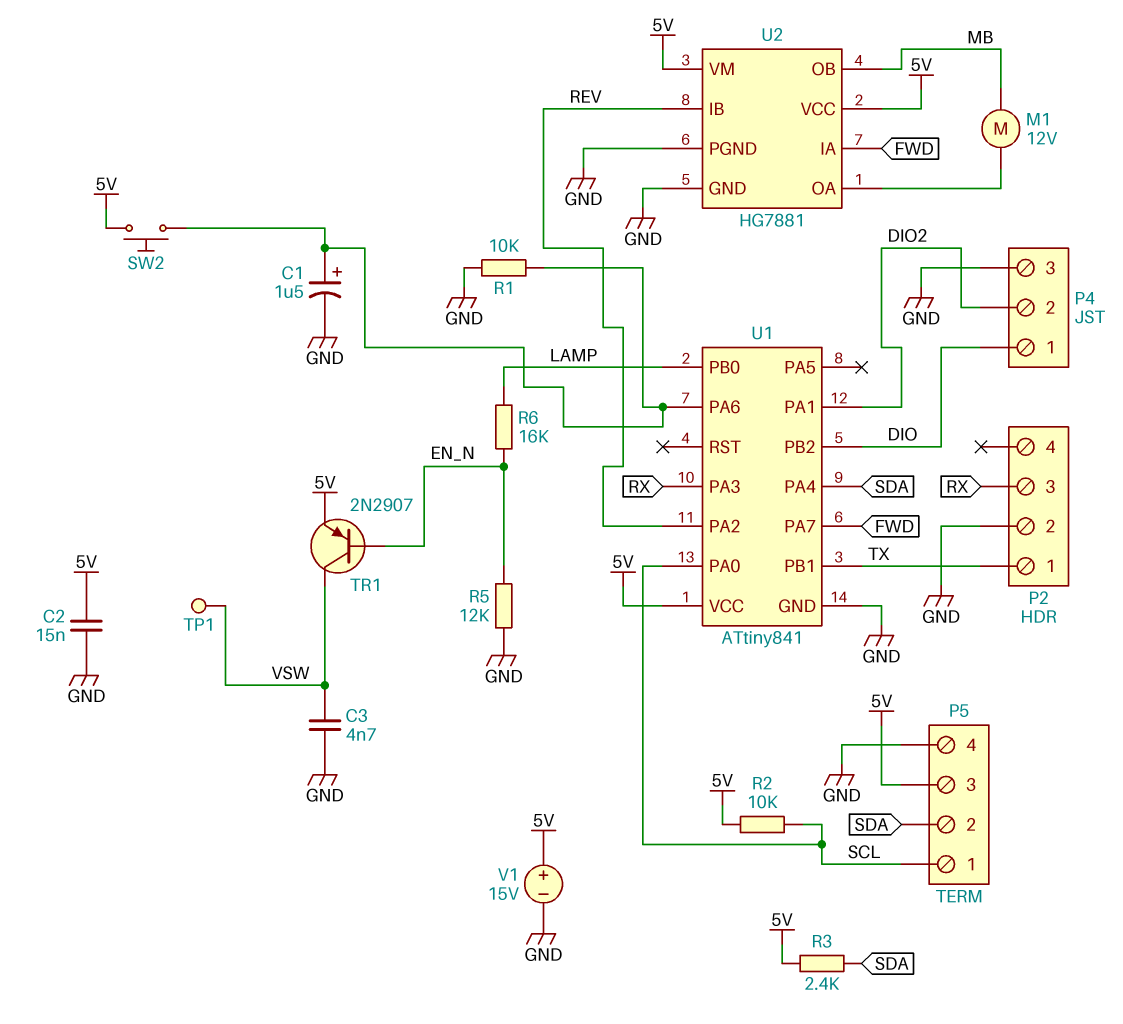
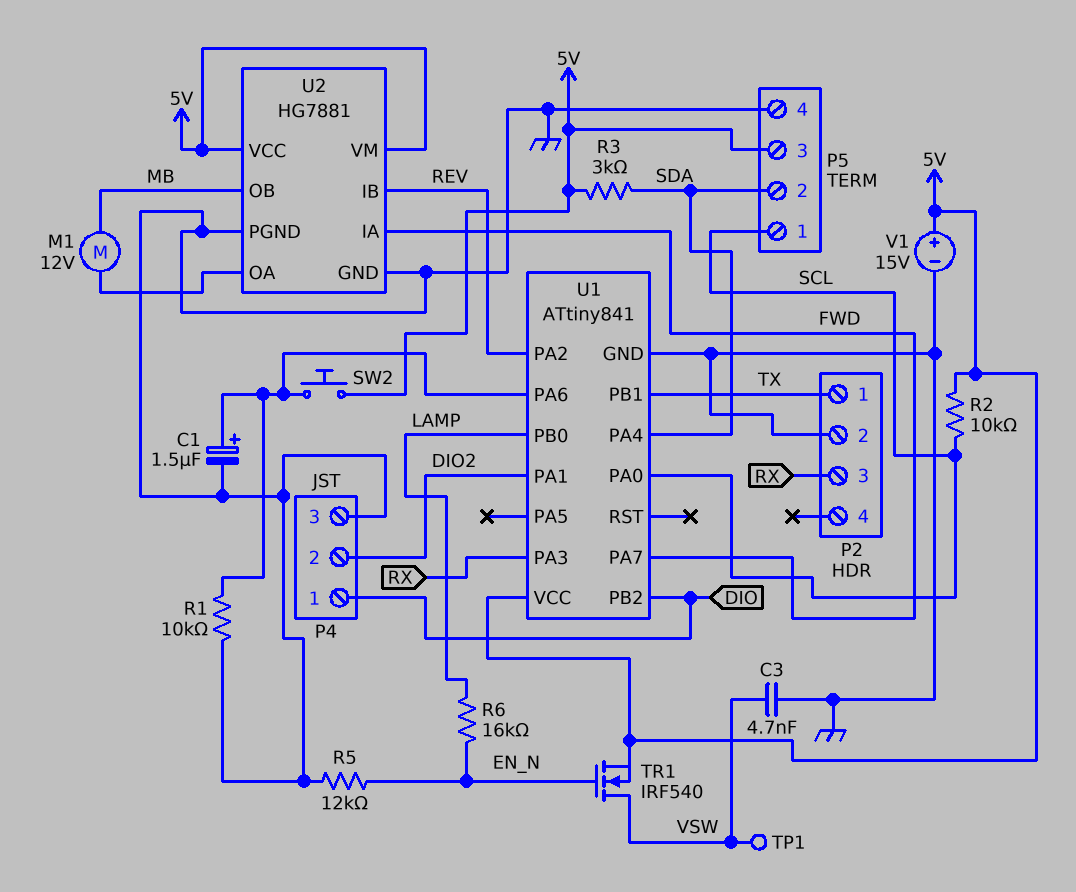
C2: 15nF (5V, GND) -> none
R3: 2.4k (5V, SDA) -> 3k (5V, SDA)
TR1: PNP 2N2907 (B EN_N, C VSW, E 5V) -> NMOS IRF540 (G EN_N, D VSW, S 5V)

